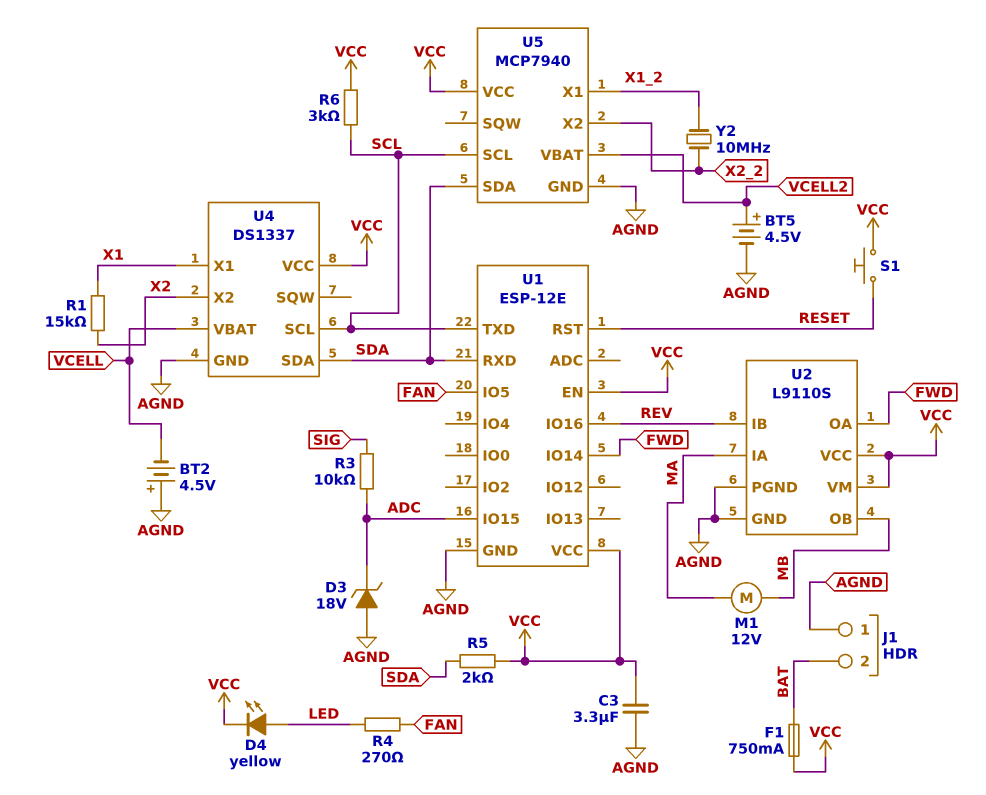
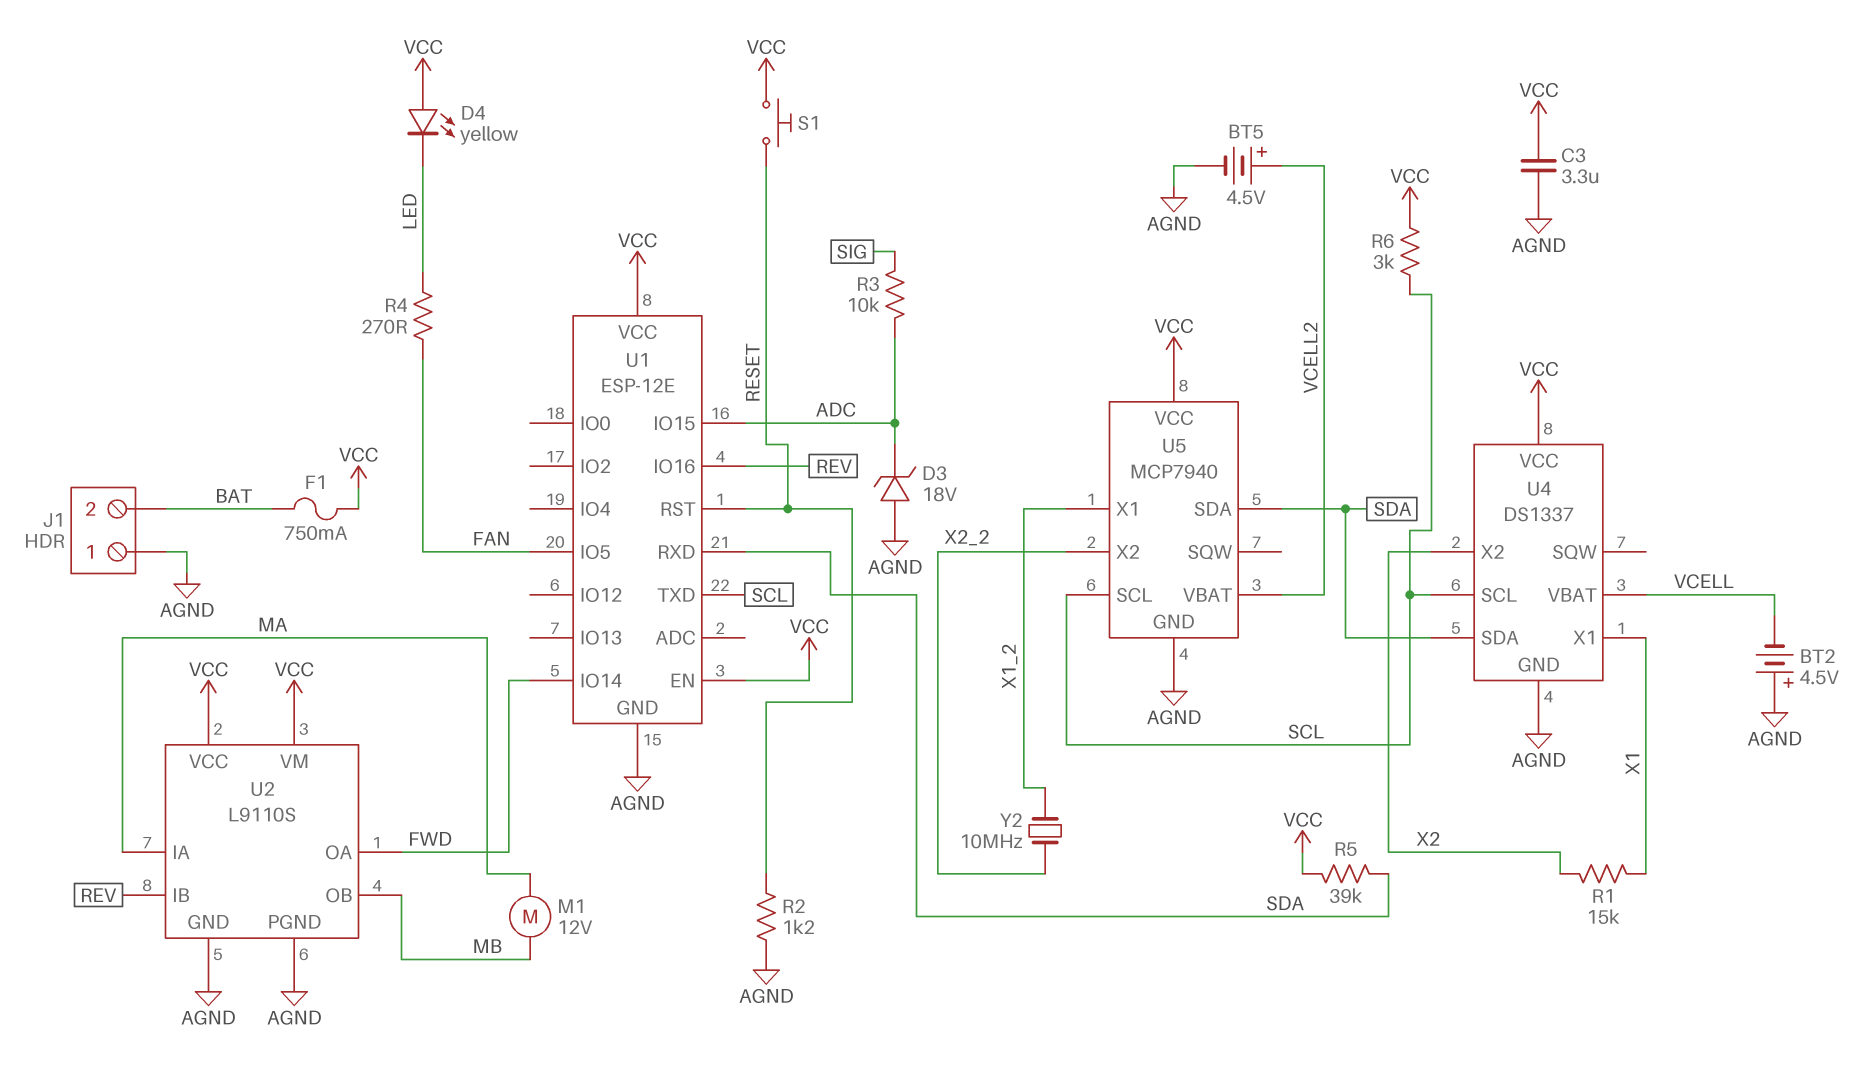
D4: LED yellow (A LED, K VCC) -> LED yellow (A VCC, K LED)
R2: none -> 1.2k (AGND, RESET)
R5: 2k (SDA, VCC) -> 39k (SDA, VCC)

